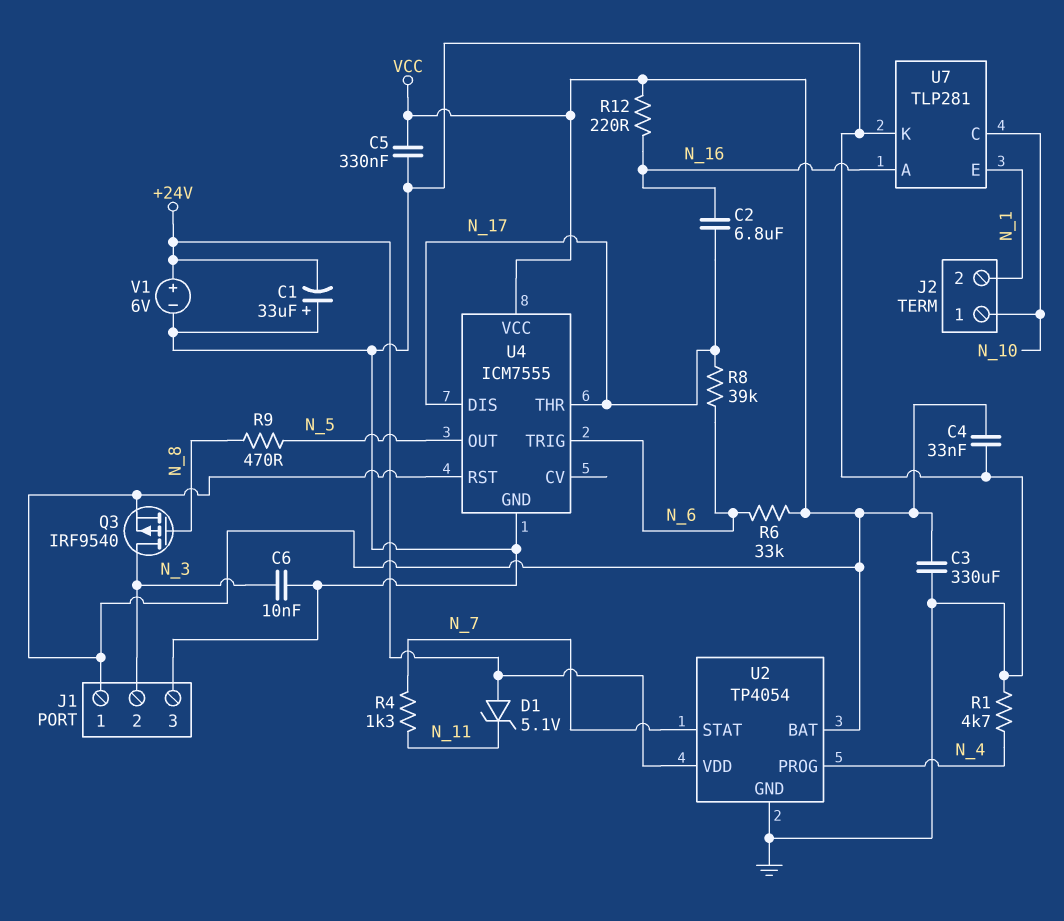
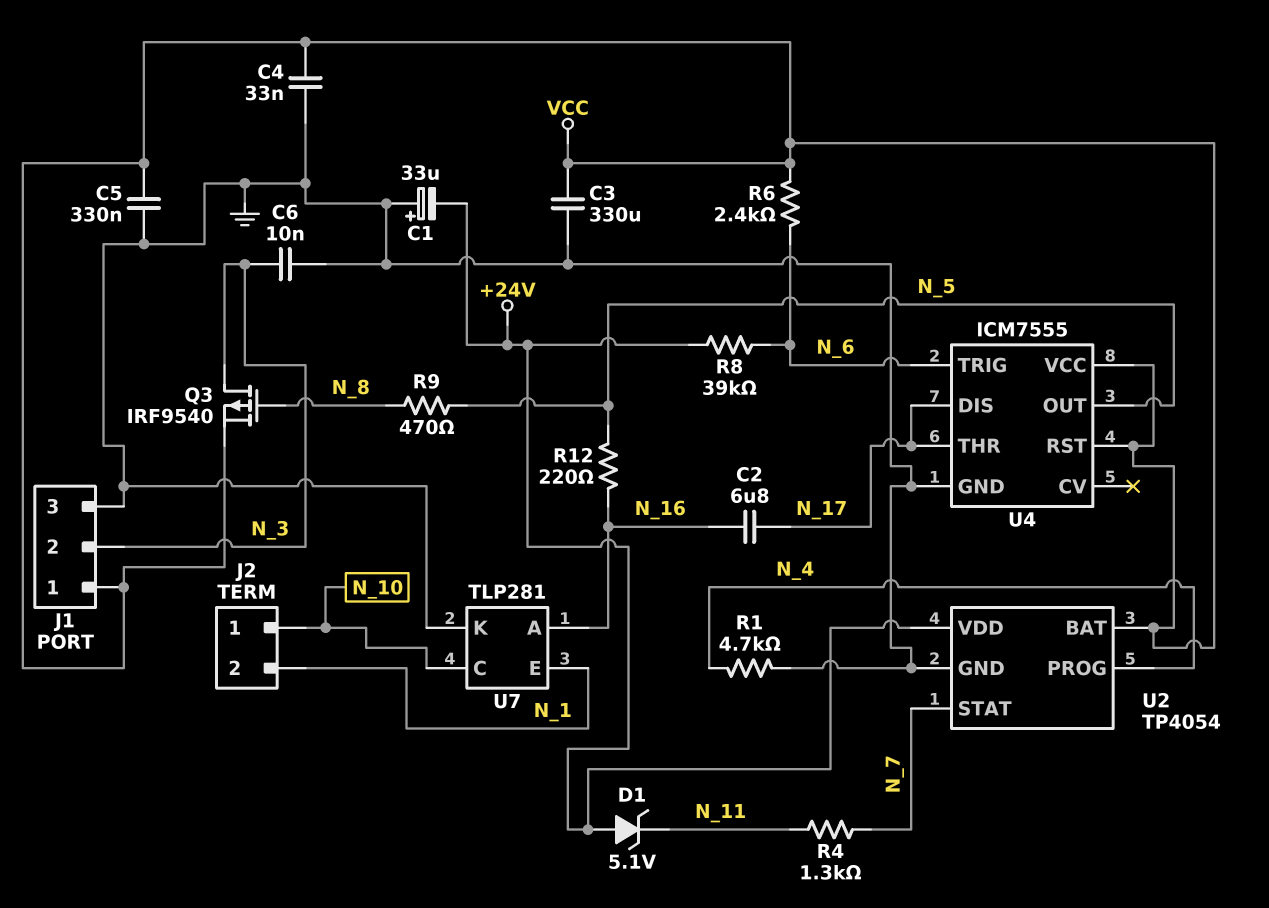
R6: 33k (N_6, VCC) -> 2.4k (N_6, VCC)
R8: 39k (N_6, N_17) -> 39k (+24V, N_6)
R12: 220 (N_16, VCC) -> 220 (N_5, N_16)
V1: 6V (plus +24V, minus GND) -> none

